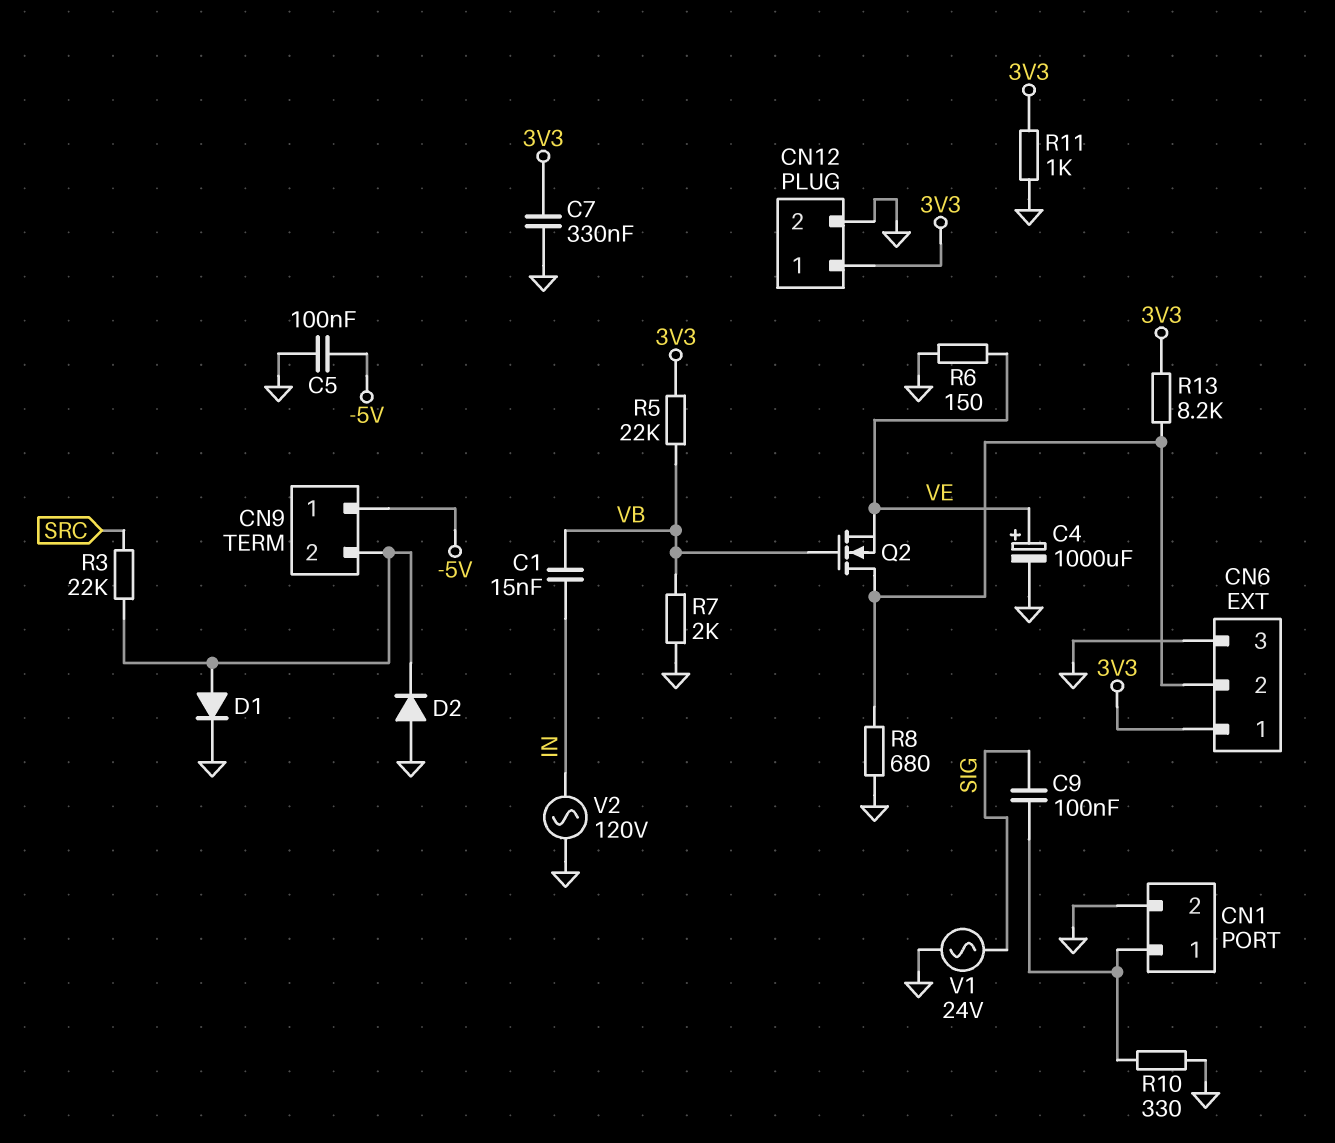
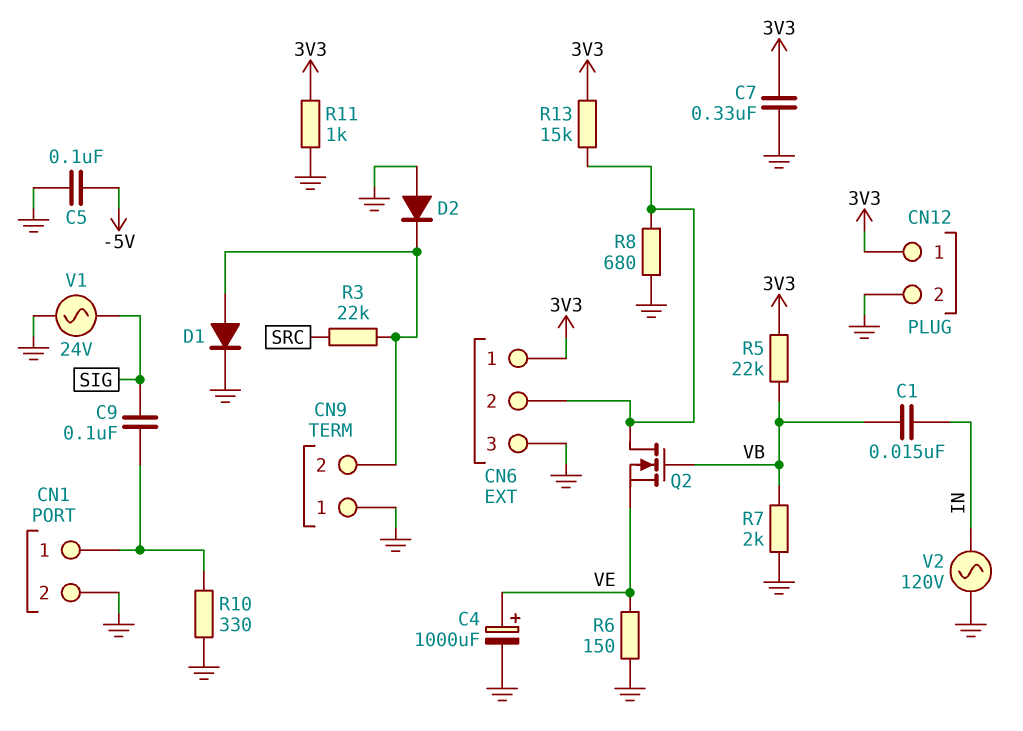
CN9 pin 1: -5V -> GND
R13: 8.2k (3V3, CN6/2) -> 15k (3V3, CN6/2)

